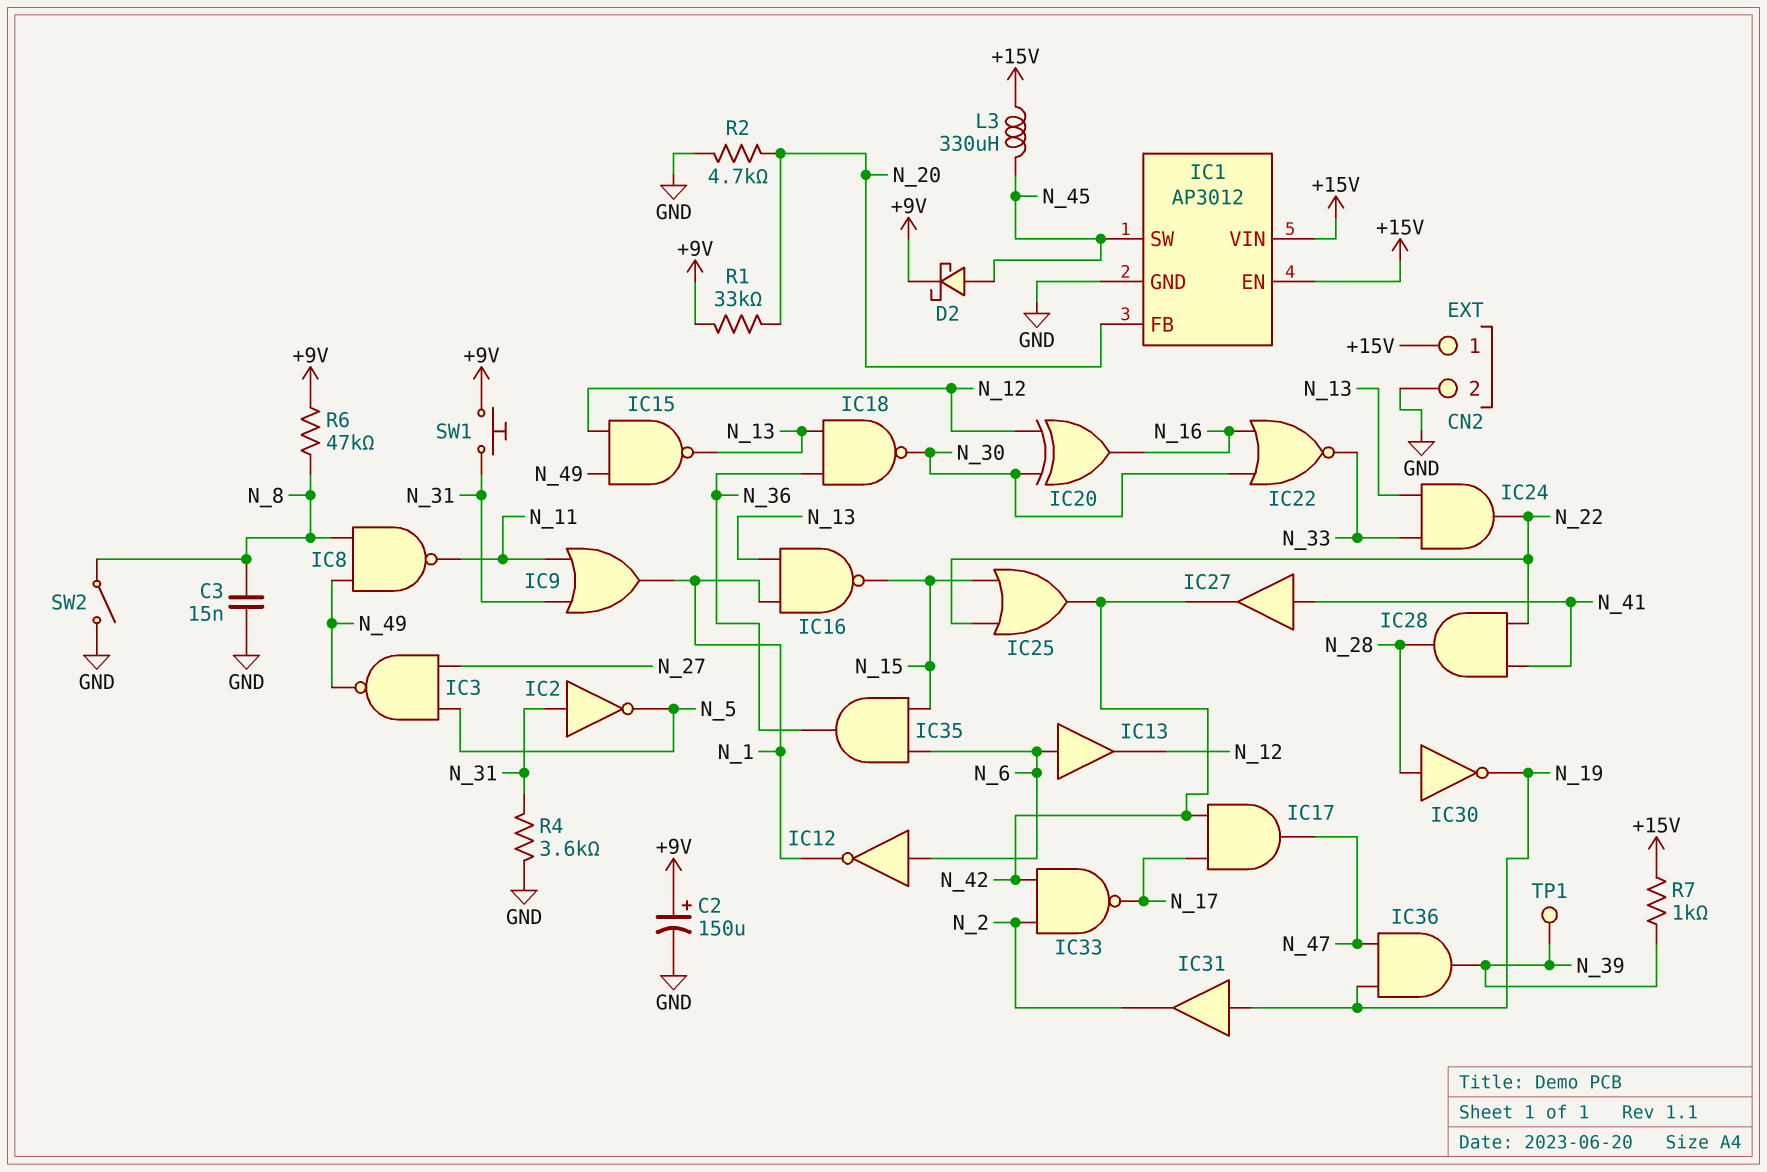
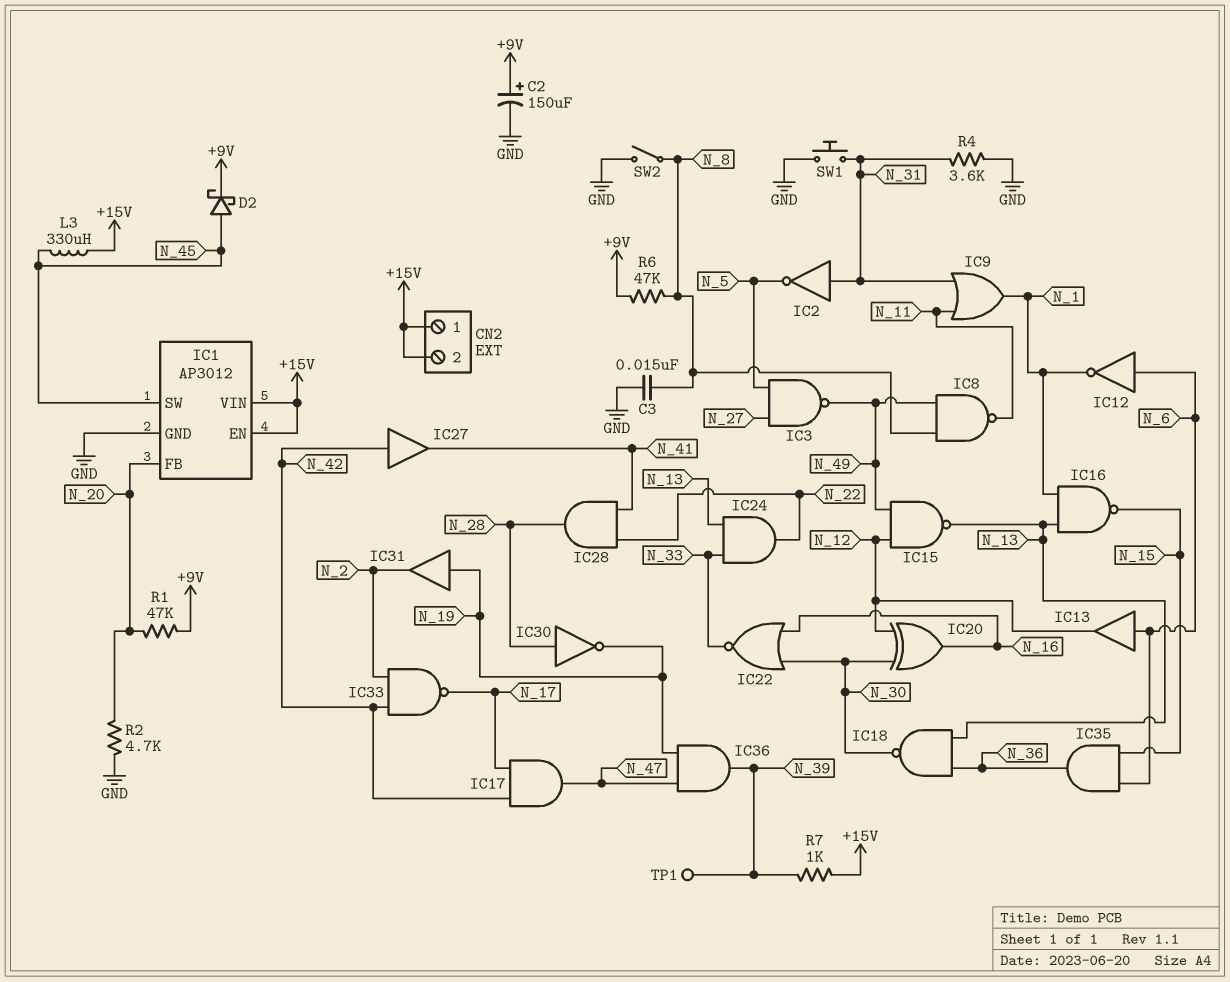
CN2 pin 2: GND -> +15V
IC25: OR (in N_15, in N_22, out N_42) -> none
IC27: buffer (in N_41, out N_42) -> buffer (in N_42, out N_41)
R1: 33k (+9V, N_20) -> 47k (+9V, N_20)
SW1: button (+9V, N_31) -> button (GND, N_31)

